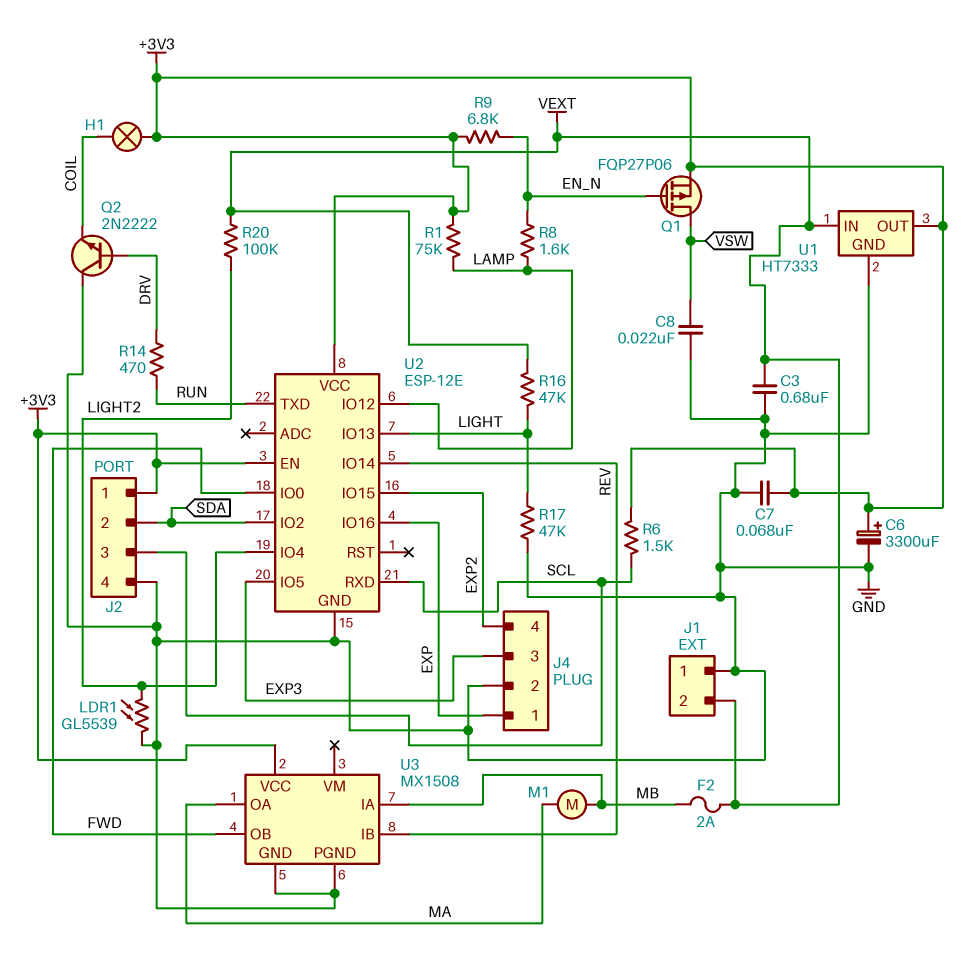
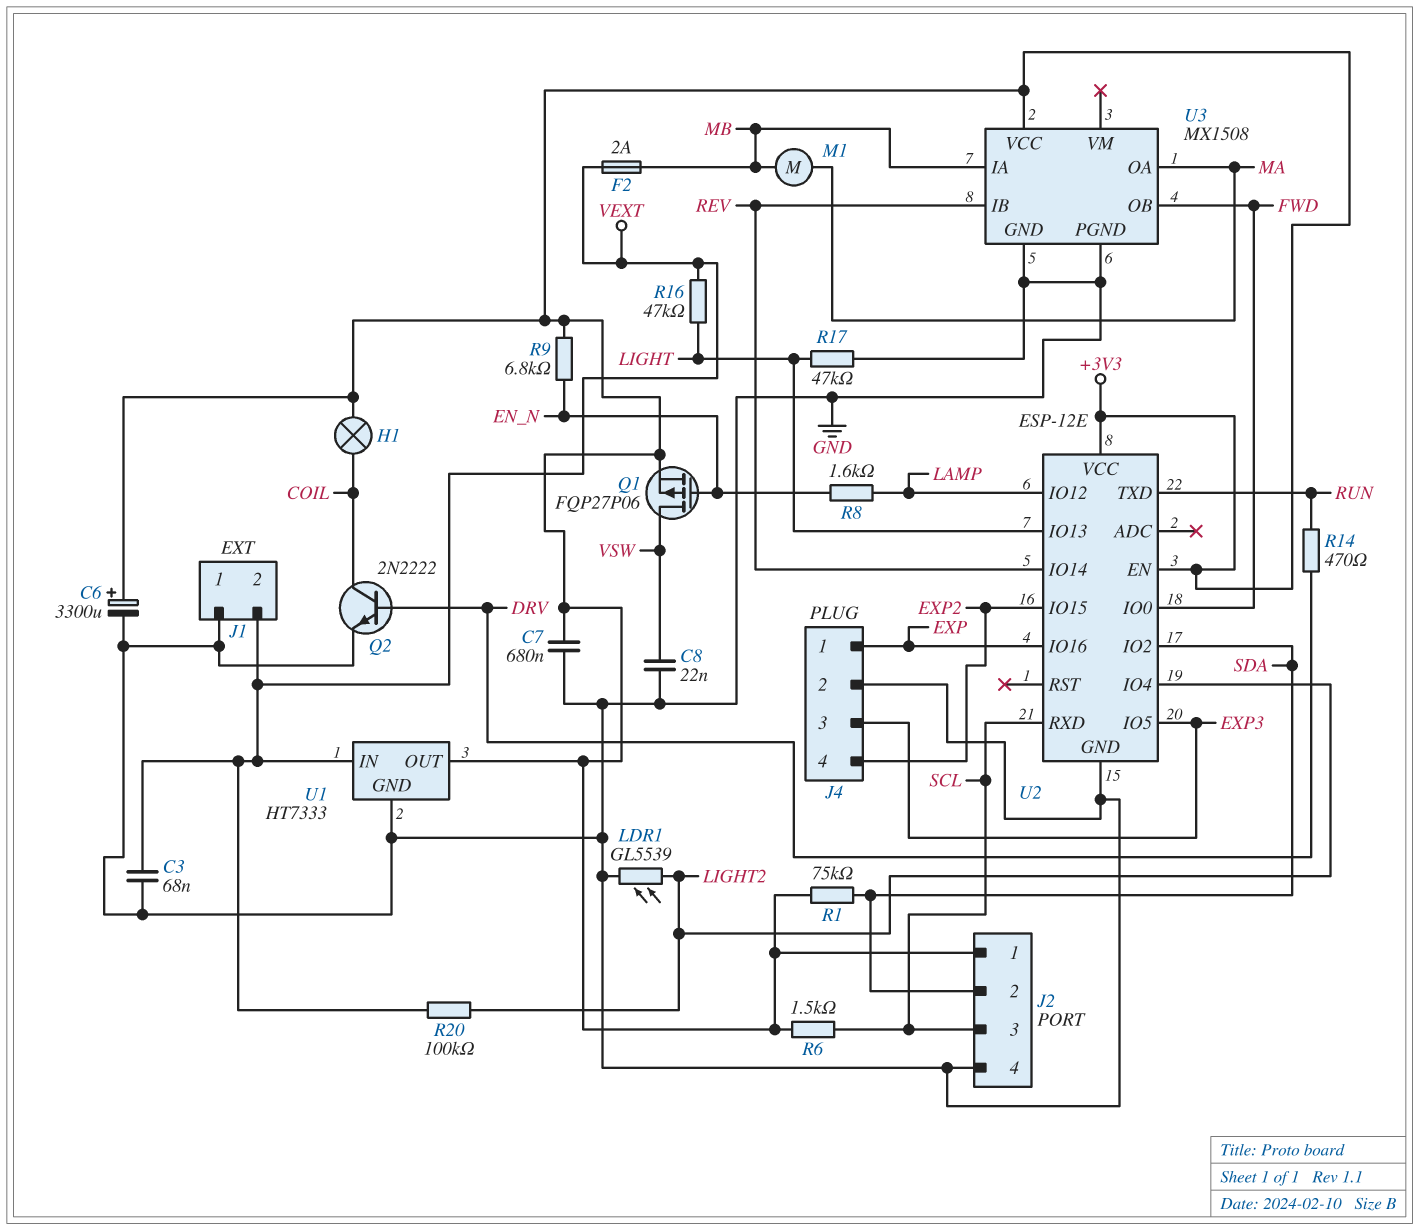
C3: 680nF (GND, VEXT) -> 68nF (GND, VEXT)
C7: 68nF (+3V3, GND) -> 680nF (+3V3, GND)
Q2: NPN 2N2222 (B DRV, C GND, E COIL) -> NPN 2N2222 (B DRV, C COIL, E GND)
R1: 75k (+3V3, LAMP) -> 75k (+3V3, SDA)

